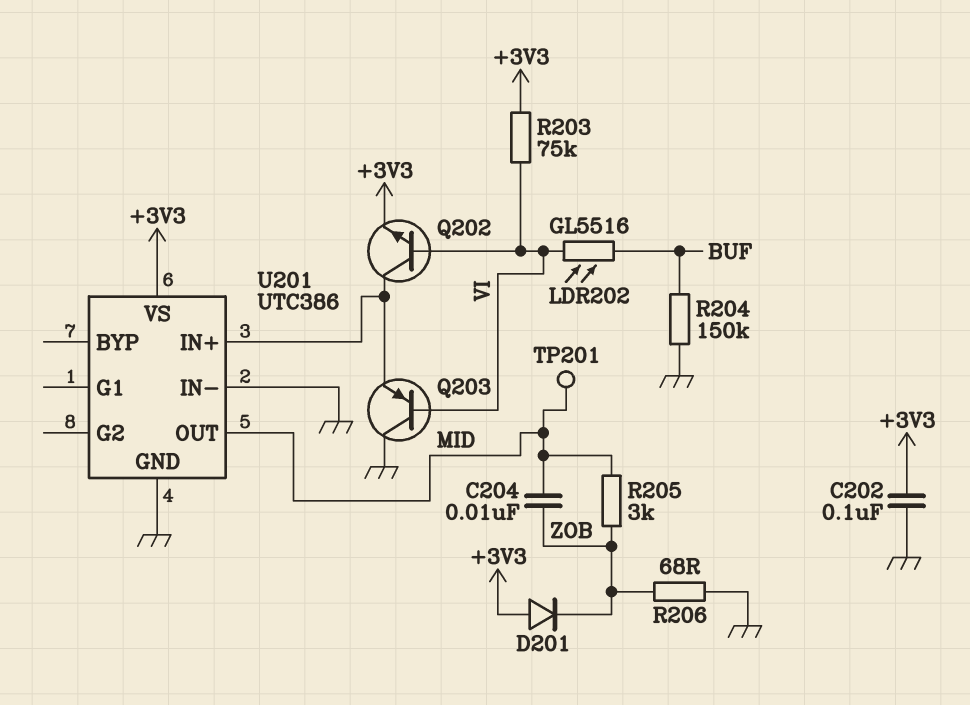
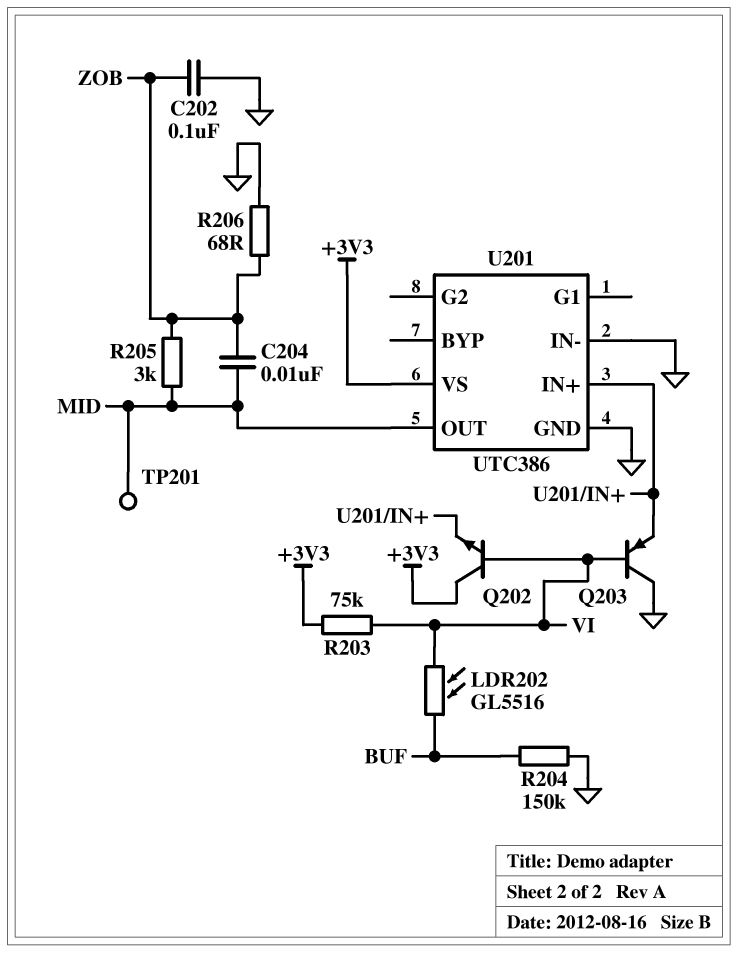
C202: 100nF (+3V3, GND) -> 100nF (GND, ZOB)
D201: diode (A +3V3, K ZOB) -> none
Q202: NPN (B VI, C U201/IN+, E +3V3) -> NPN (B VI, C +3V3, E U201/IN+)

